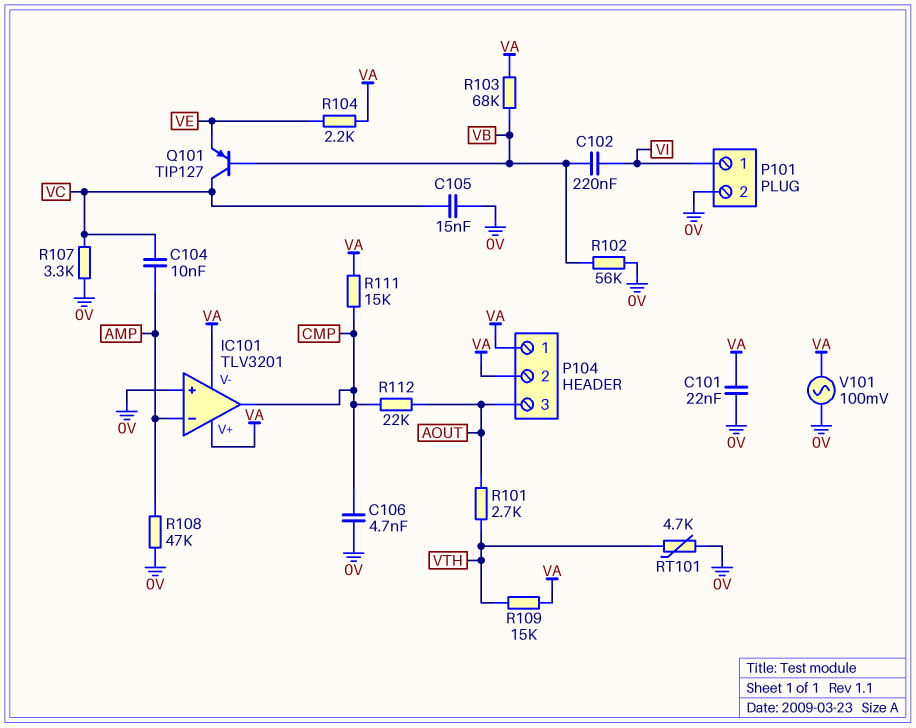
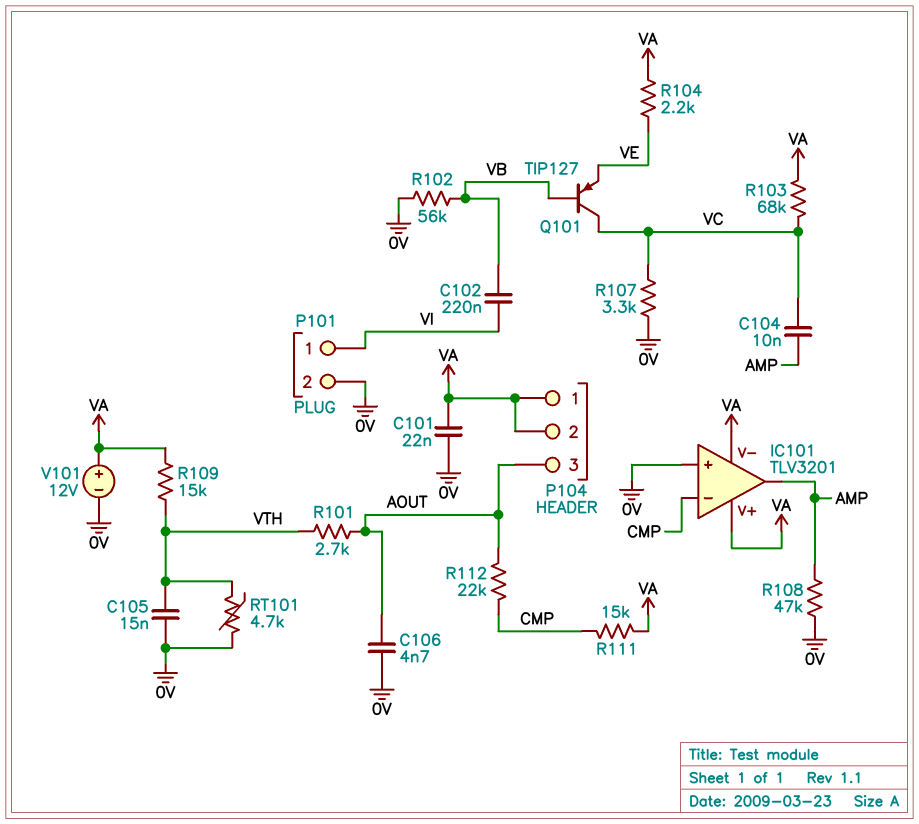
C105: 15nF (0V, VC) -> 15nF (0V, VTH)
C106: 4.7nF (0V, CMP) -> 4.7nF (0V, AOUT)
IC101 pin in-: AMP -> CMP
IC101 pin out: CMP -> AMP
R103: 68k (VA, VB) -> 68k (VA, VC)
V101: AC 100mV (0V, VA) -> 12V (plus VA, minus 0V)

